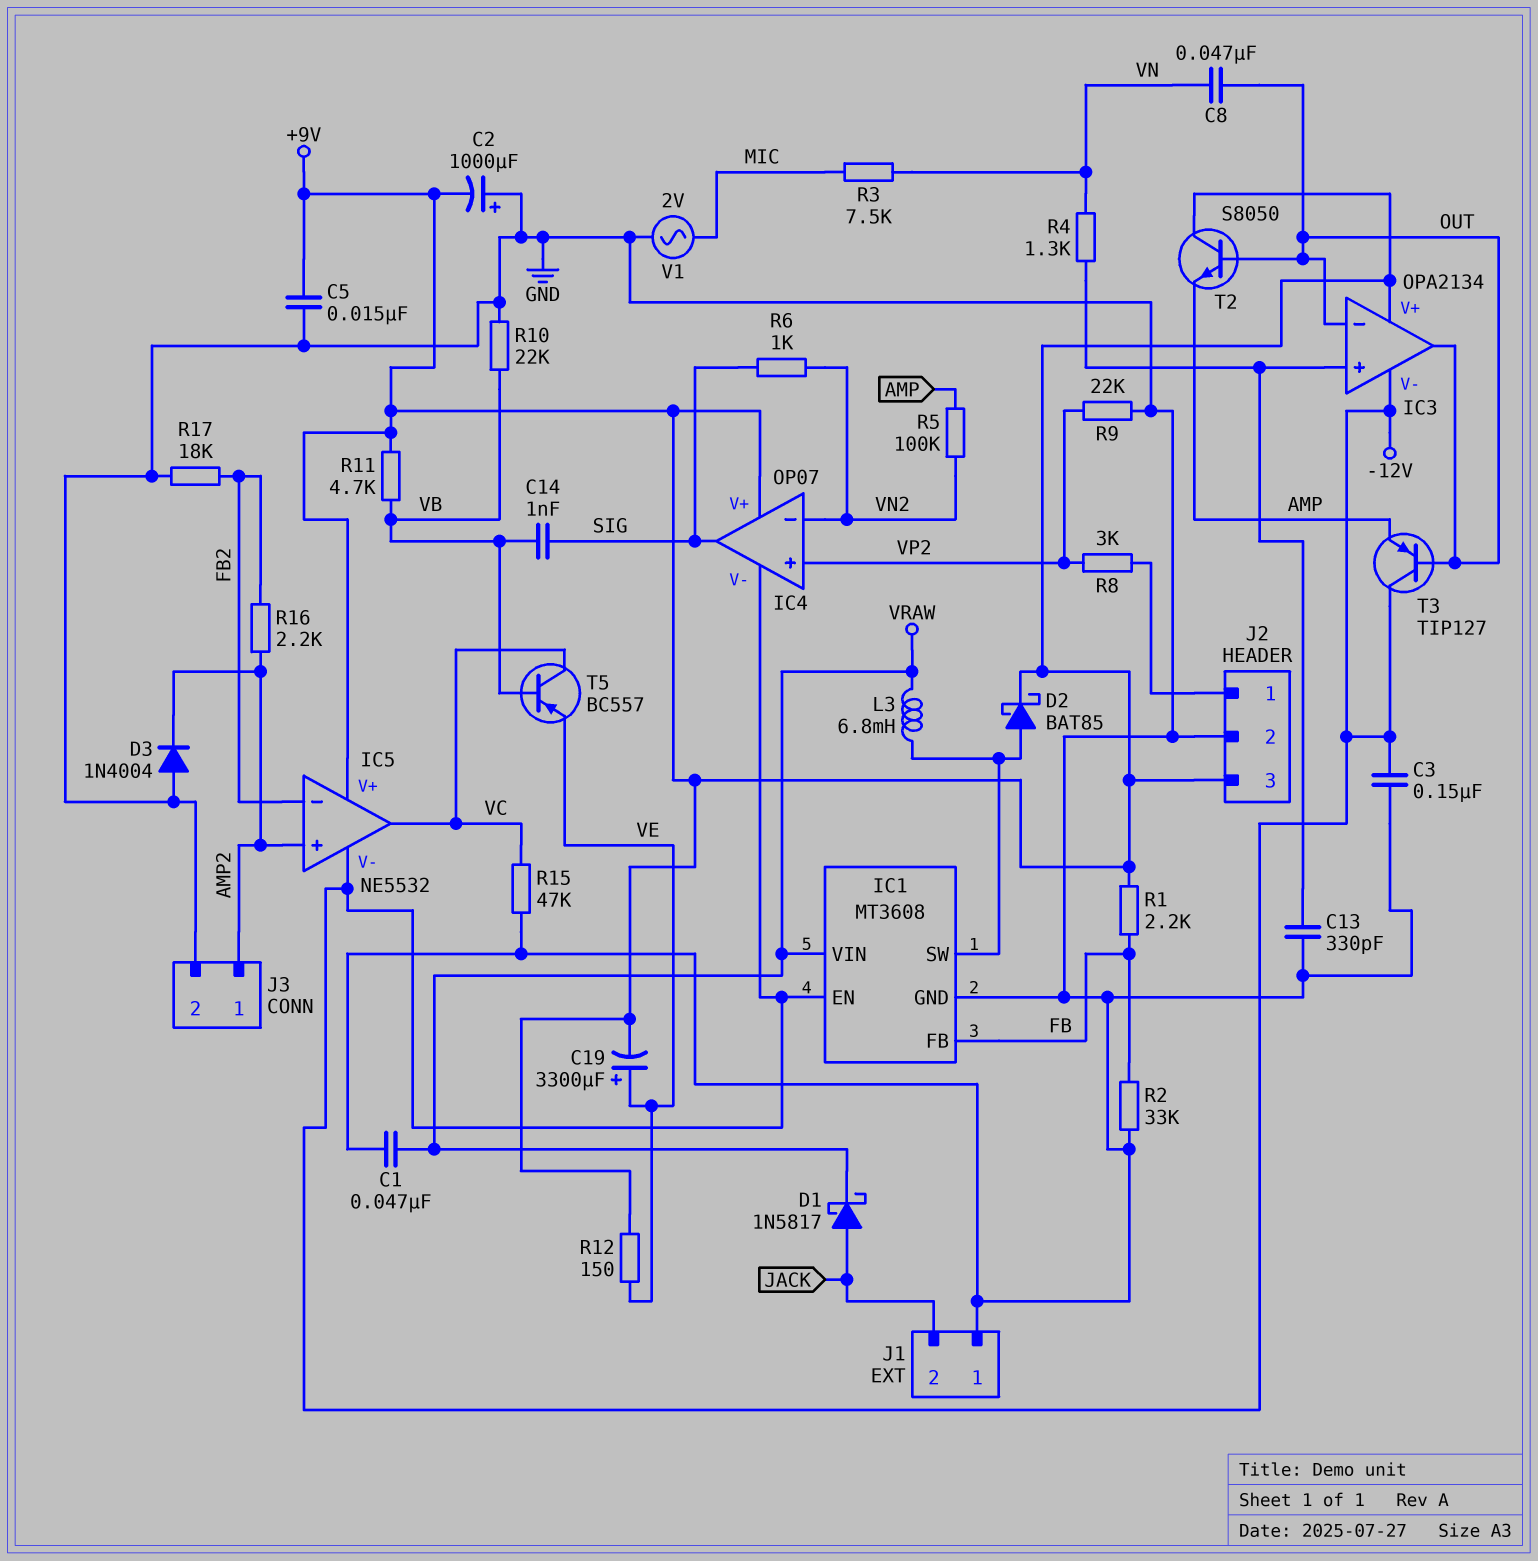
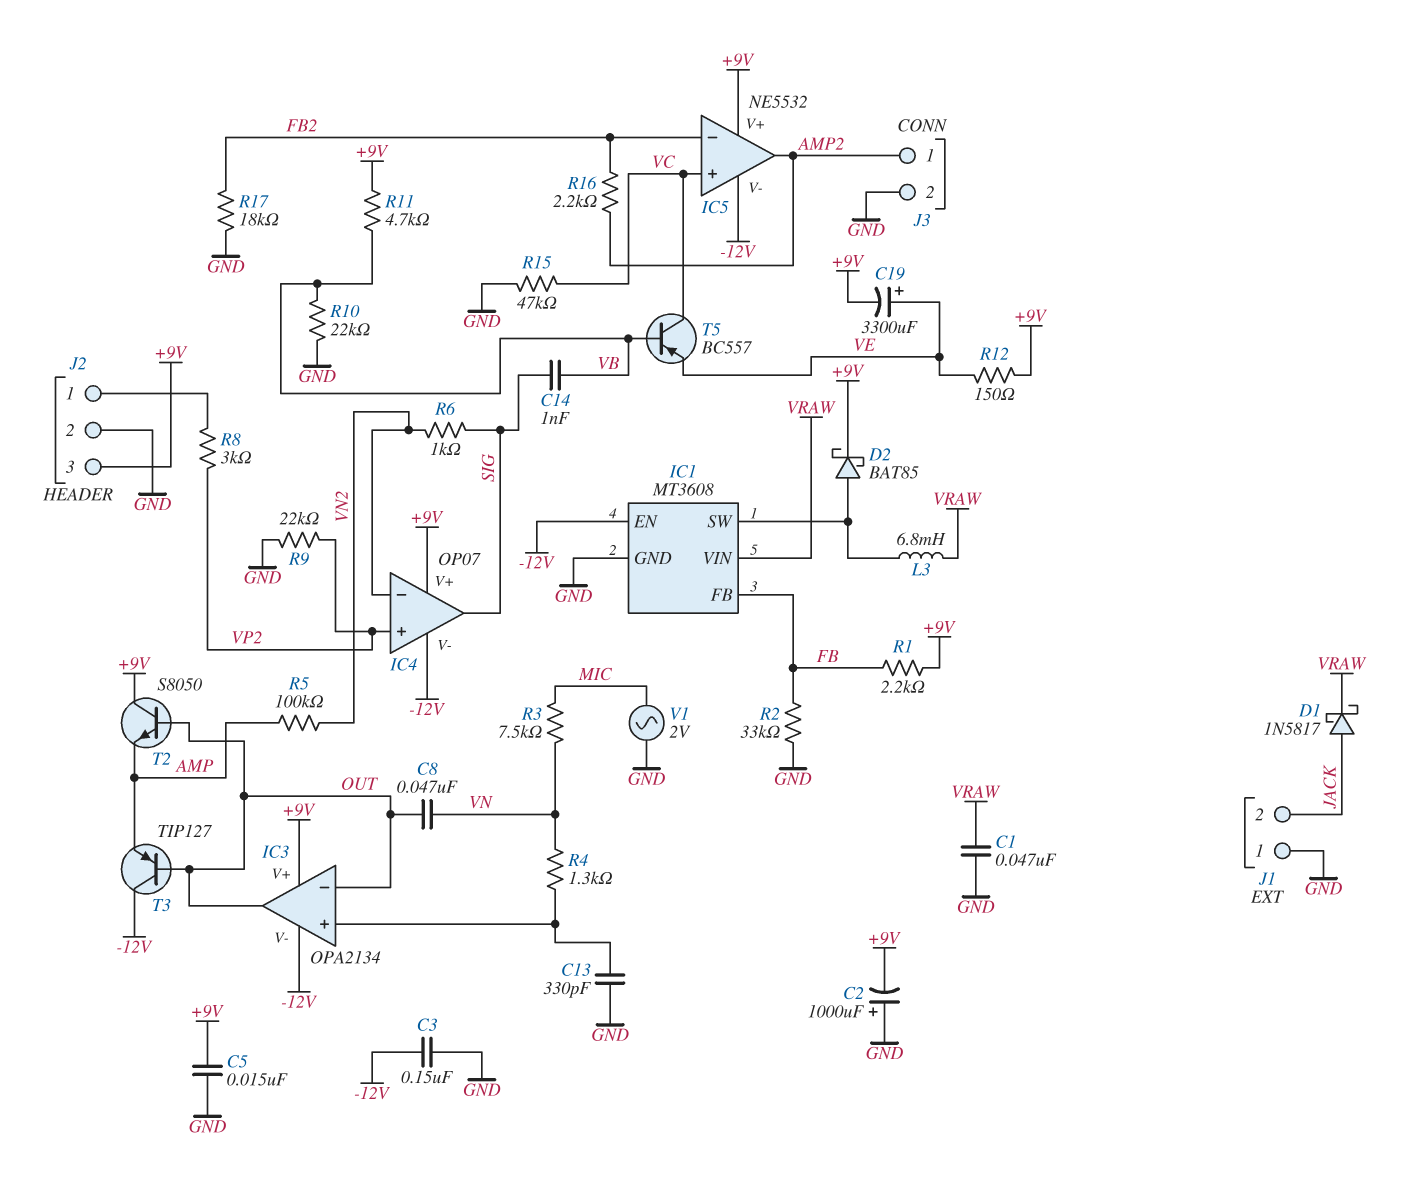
D3: diode 1N4004 (A GND, K AMP2) -> none
IC5 pin in+: AMP2 -> VC
IC5 pin out: VC -> AMP2

